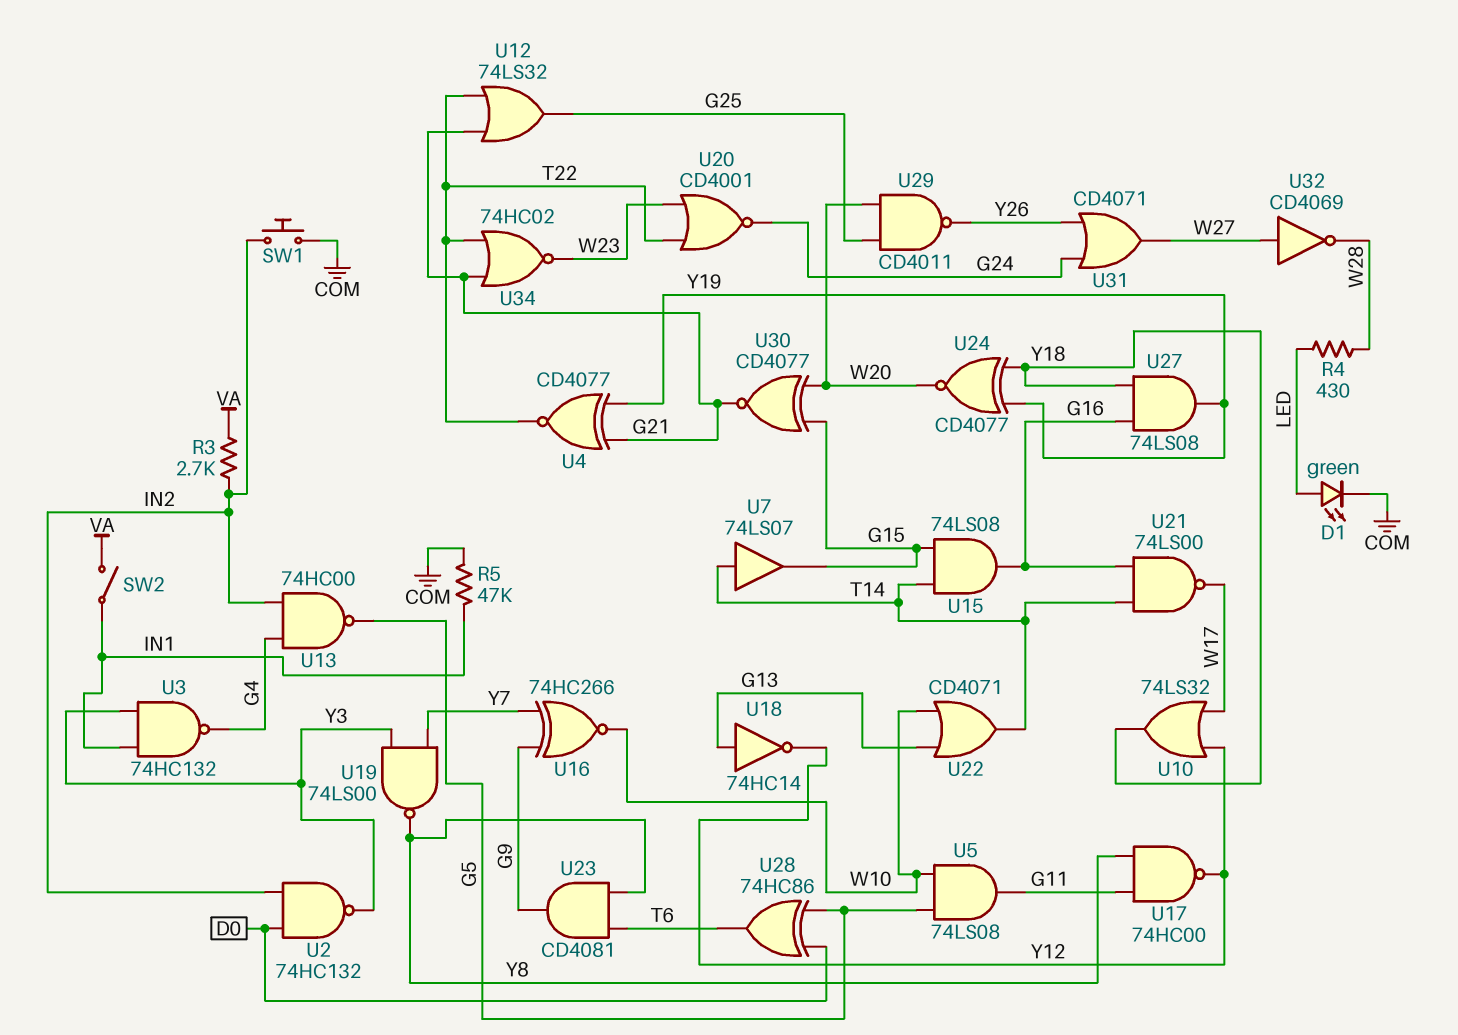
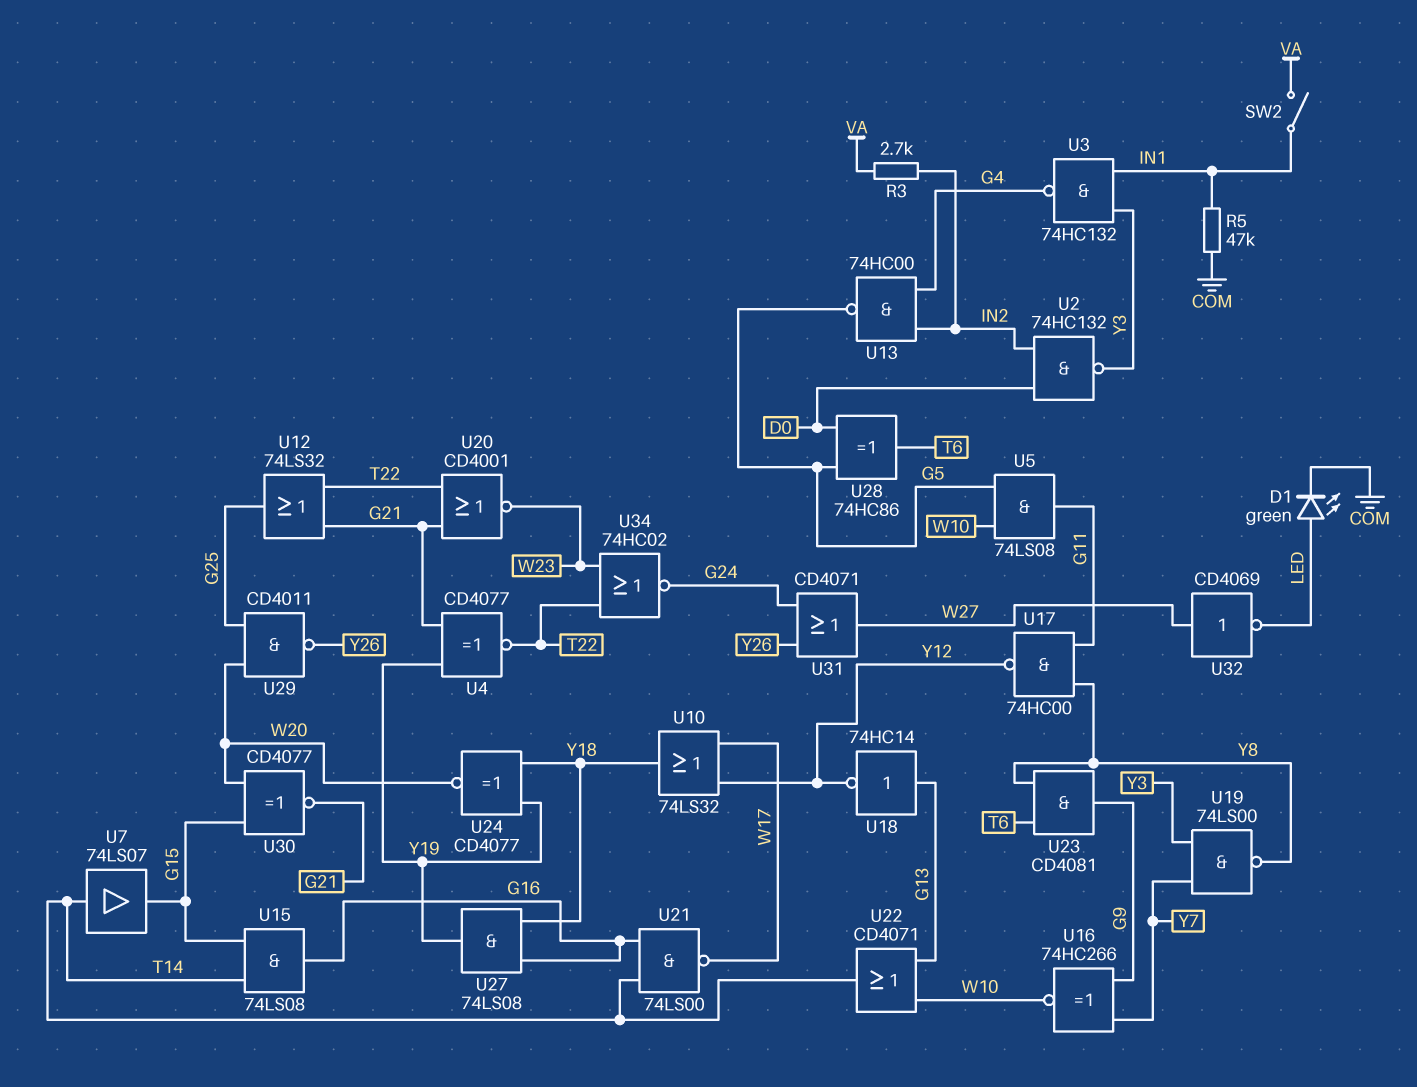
R4: 430 (LED, W28) -> none
SW1: button (COM, IN2) -> none
U20: NOR CD4001 (in T22, in W23, out G24) -> NOR CD4001 (in G21, in T22, out W23)
U32: NOT CD4069 (in W27, out W28) -> NOT CD4069 (in W27, out LED)
U34: NOR 74HC02 (in G21, in T22, out W23) -> NOR 74HC02 (in T22, in W23, out G24)

